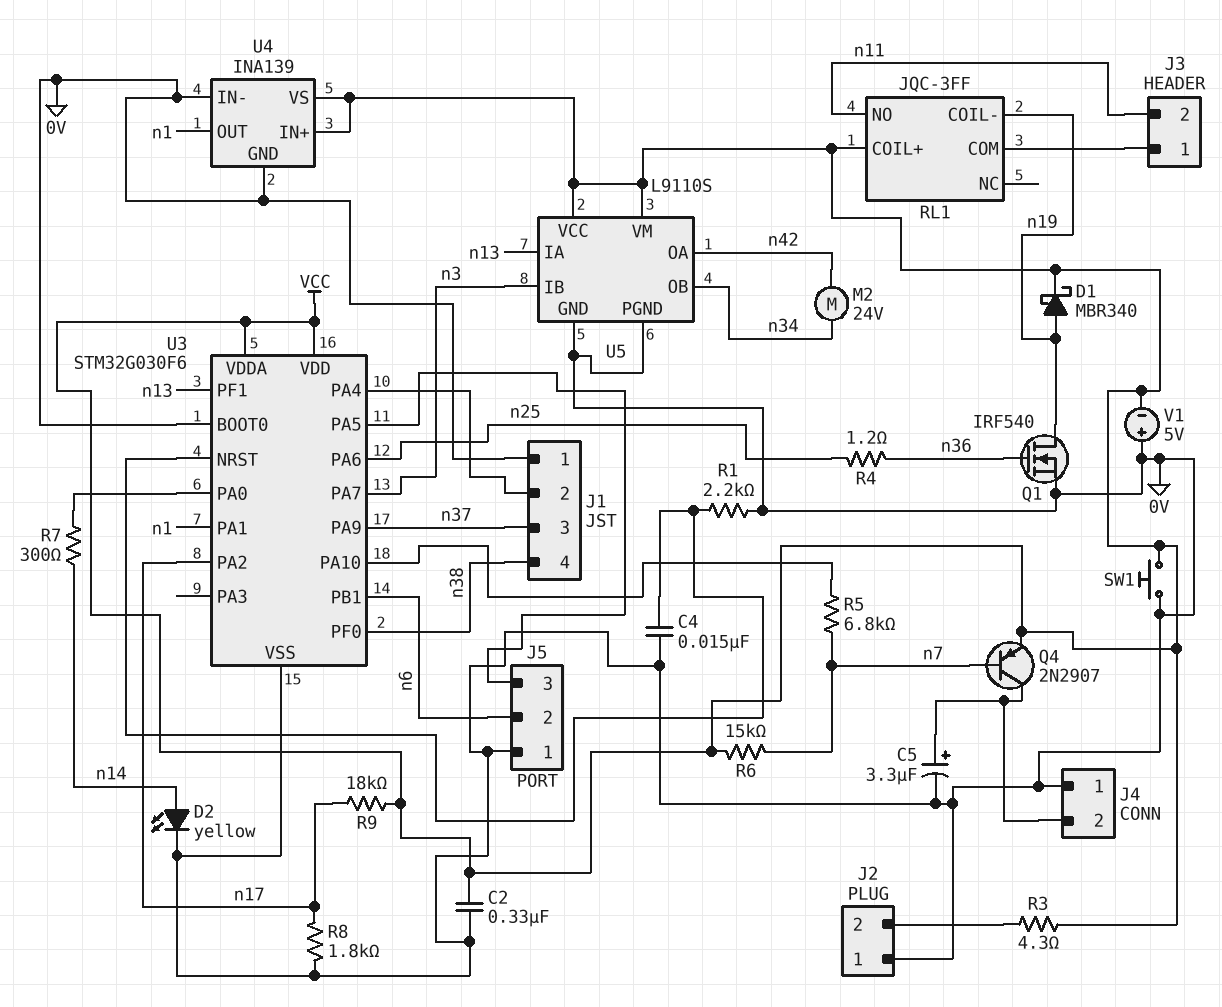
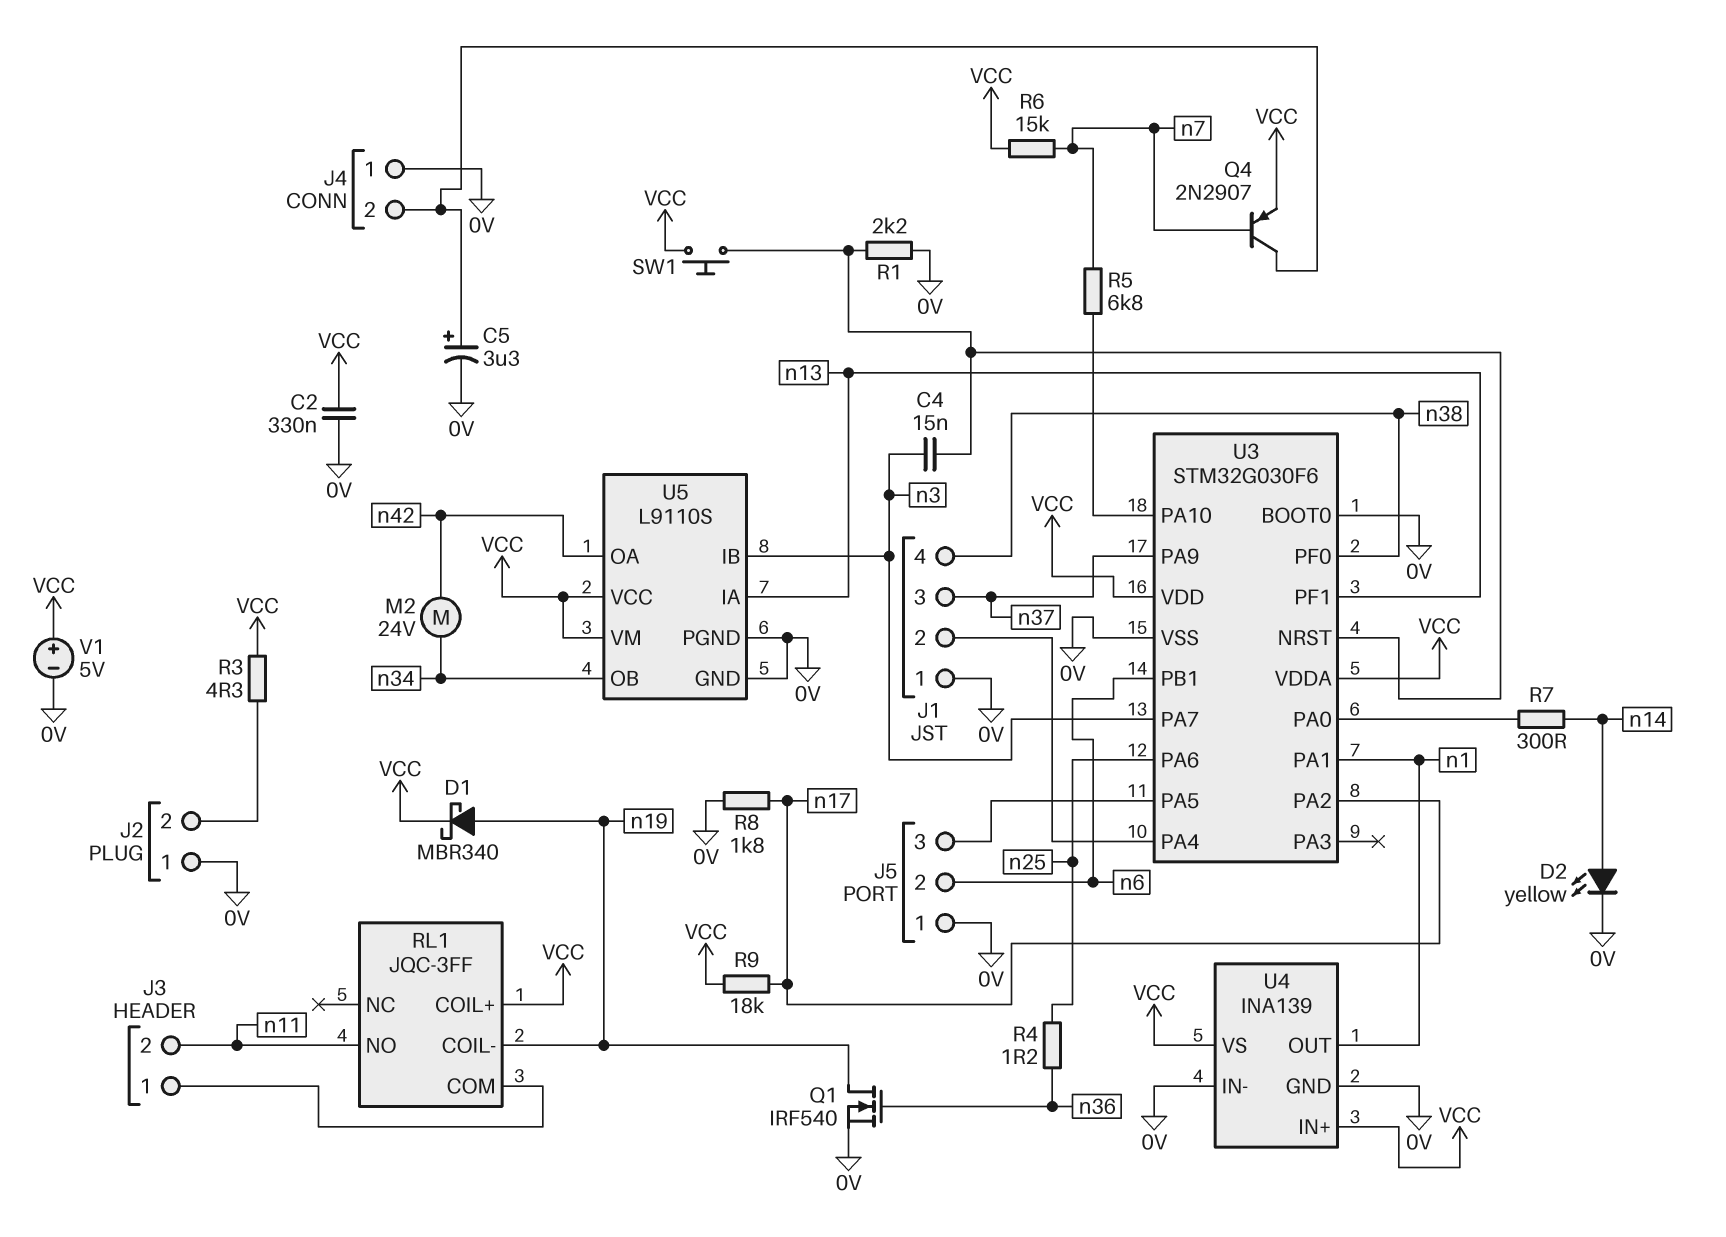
C4: 15nF (0V, U3/NRST) -> 15nF (U3/NRST, n3)
SW1: button (0V, VCC) -> button (U3/NRST, VCC)
V1: 5V (plus 0V, minus VCC) -> 5V (plus VCC, minus 0V)

